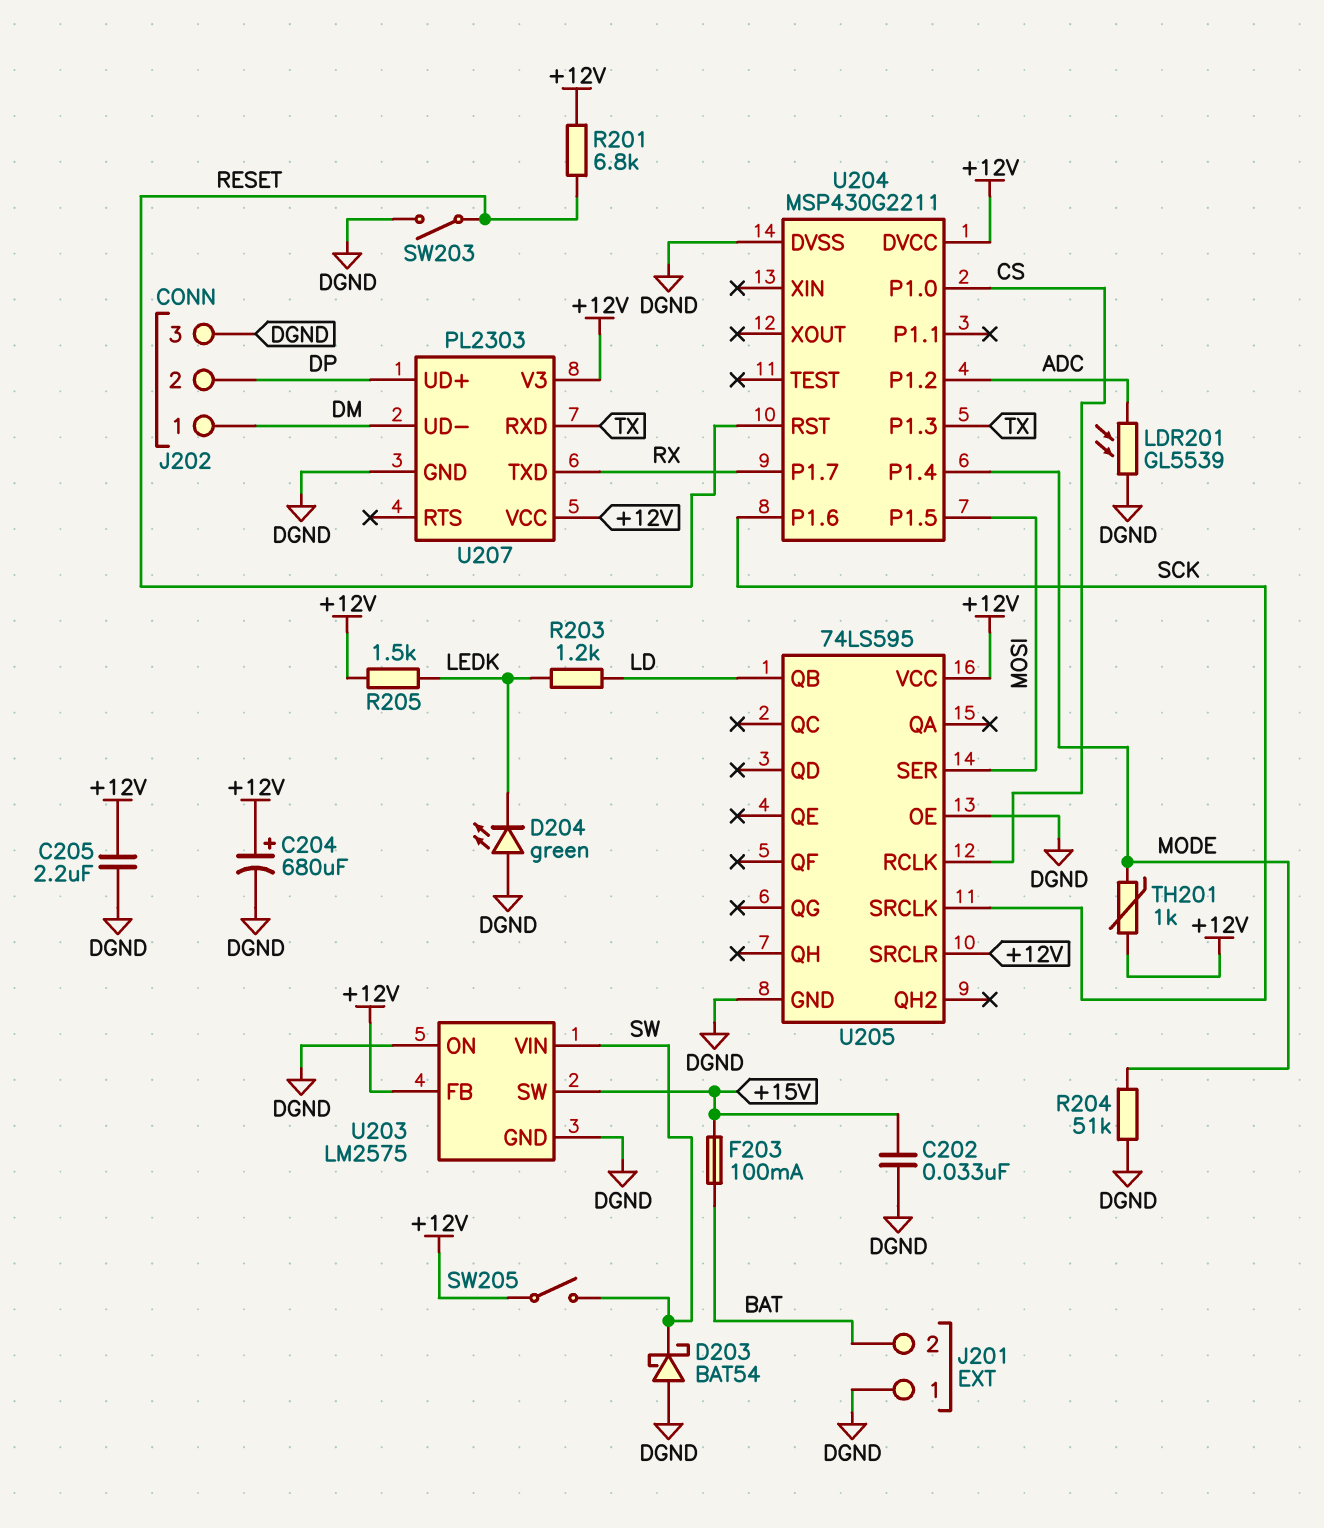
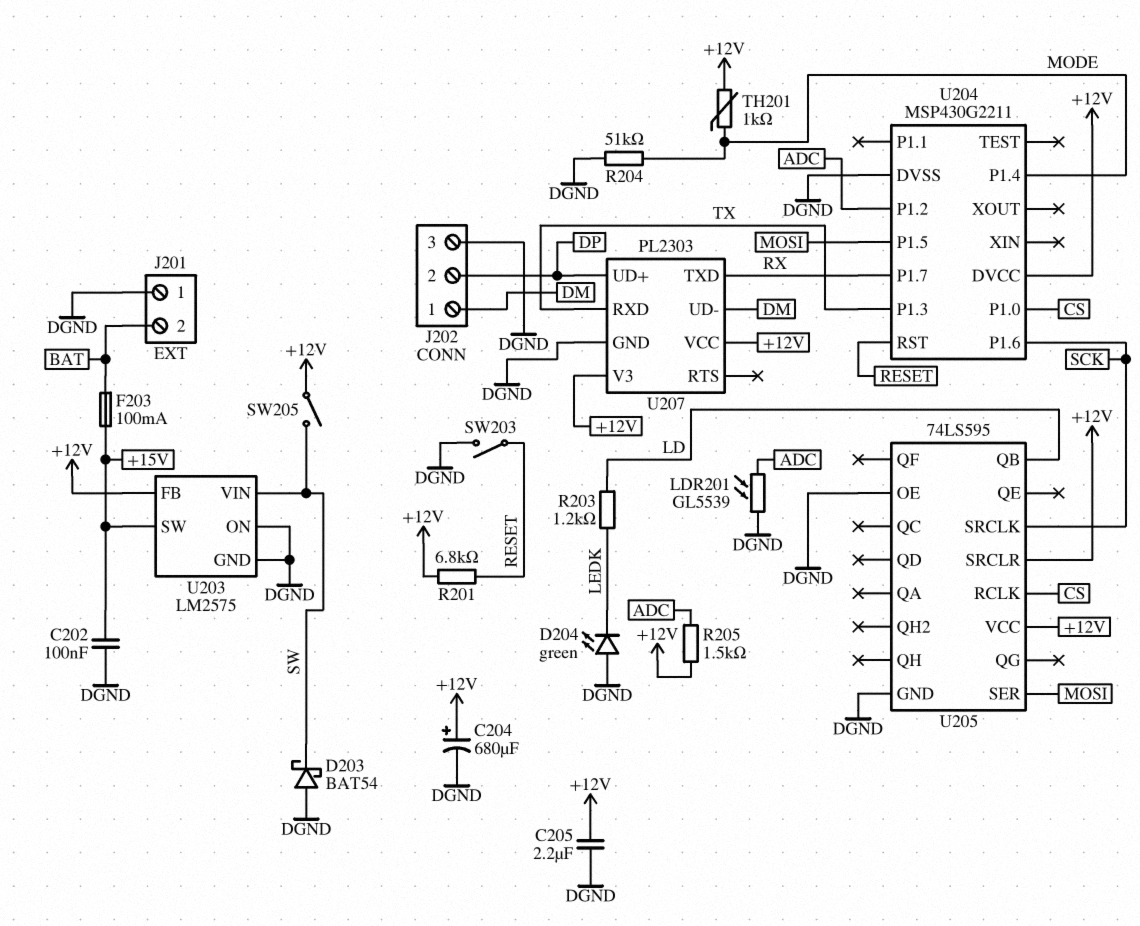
C202: 33nF (+15V, DGND) -> 100nF (+15V, DGND)
R205: 1.5k (+12V, LEDK) -> 1.5k (+12V, ADC)

